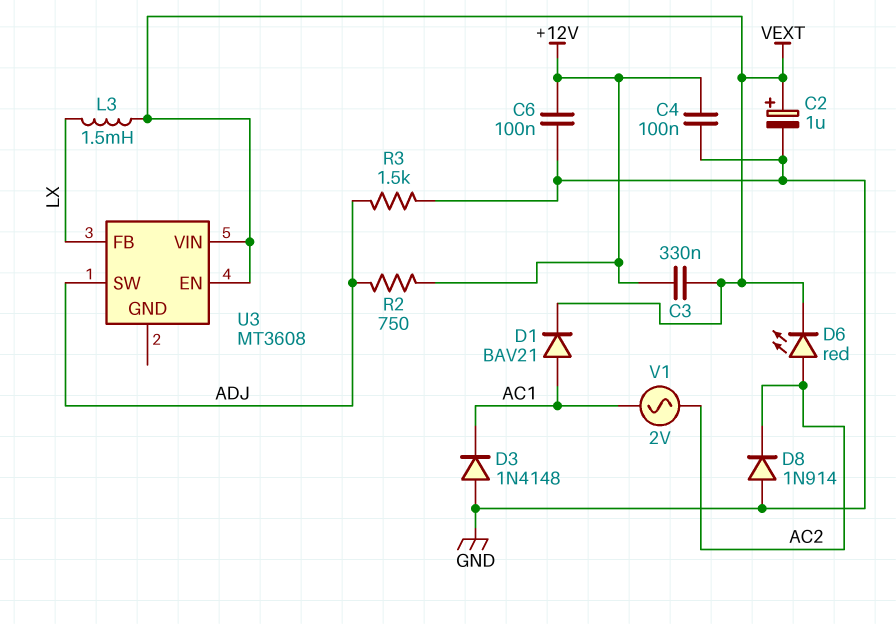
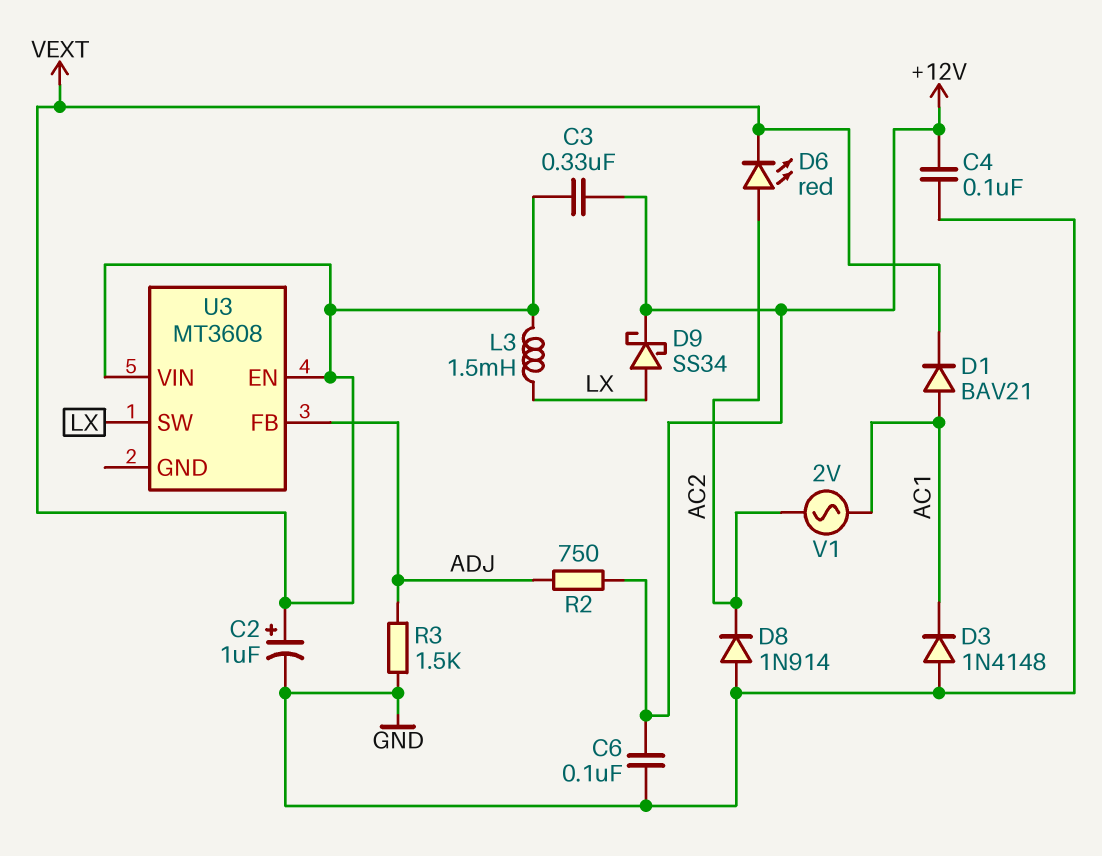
D9: none -> schottky SS34 (A LX, K +12V)
U3 pin FB: LX -> ADJ
U3 pin SW: ADJ -> LX

